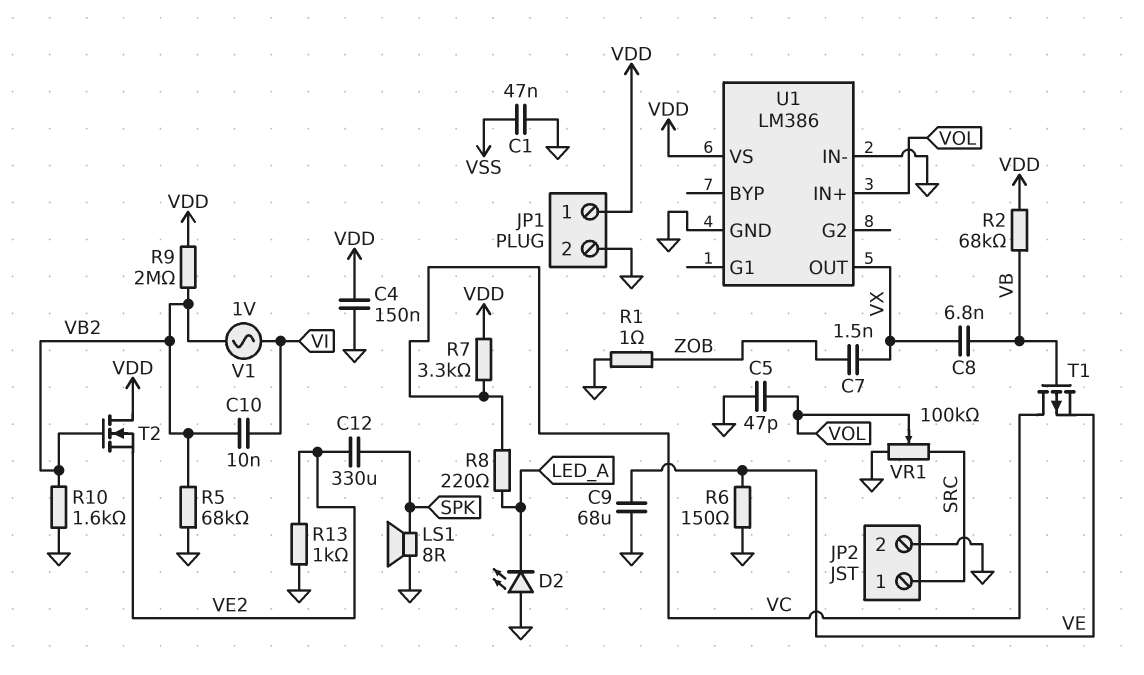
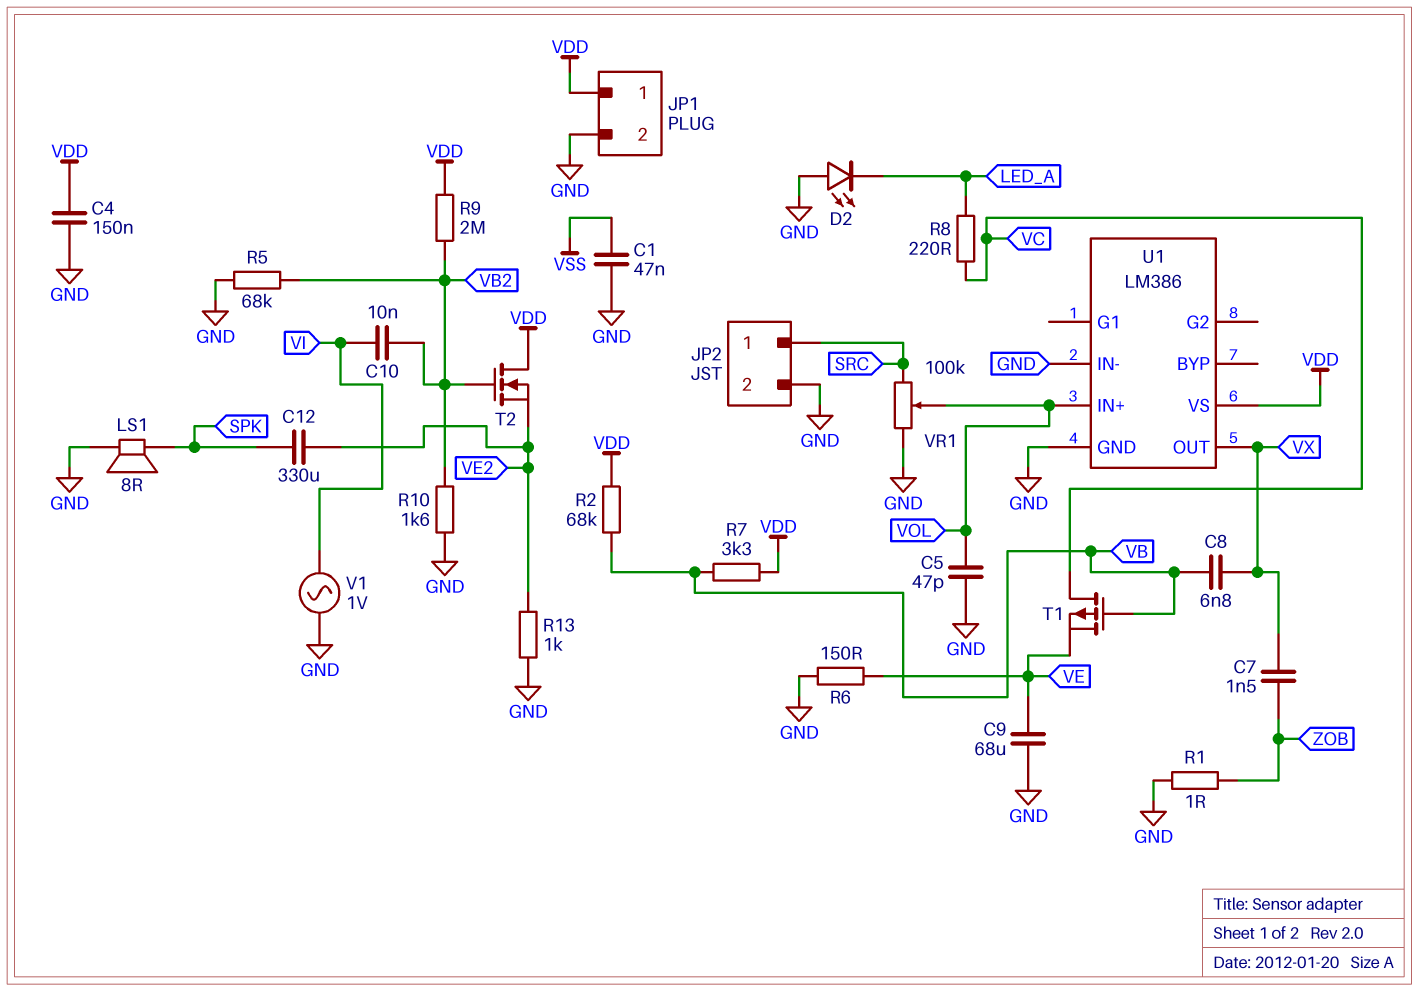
R7: 3.3k (VC, VDD) -> 3.3k (VB, VDD)
V1: AC 1V (VB2, VI) -> AC 1V (GND, VI)

